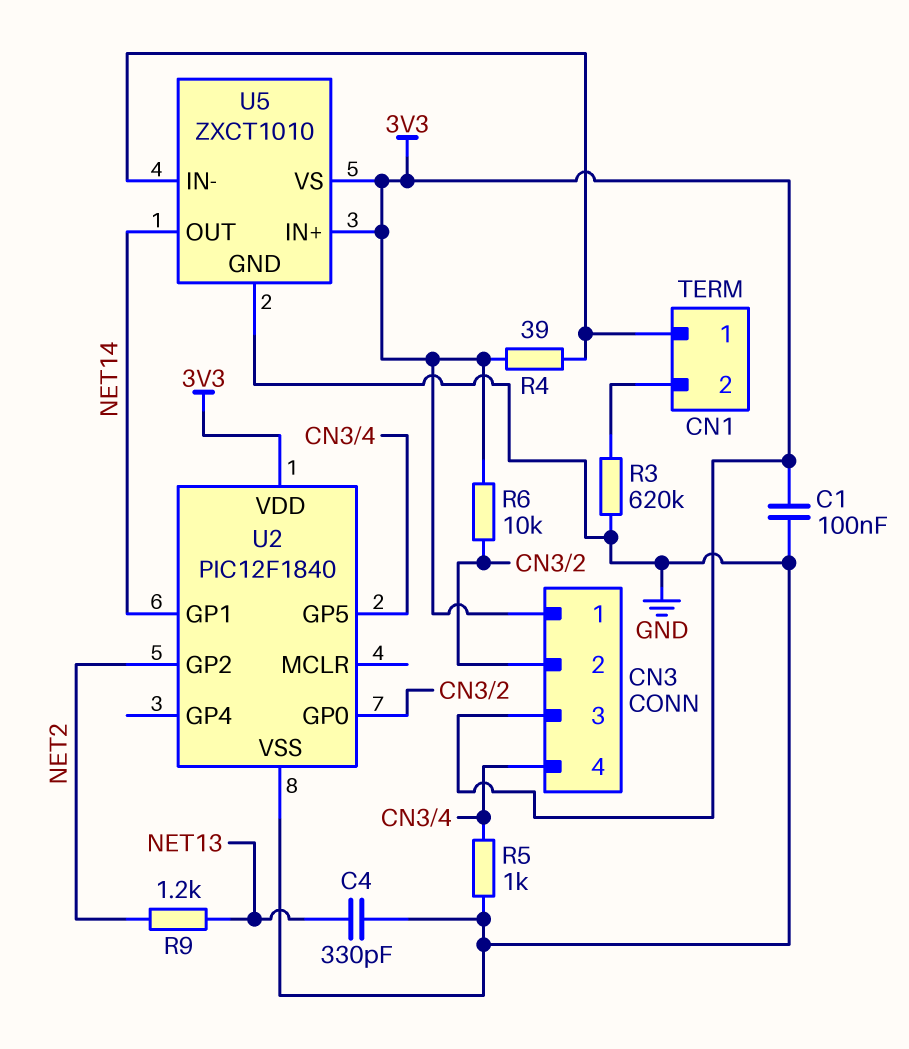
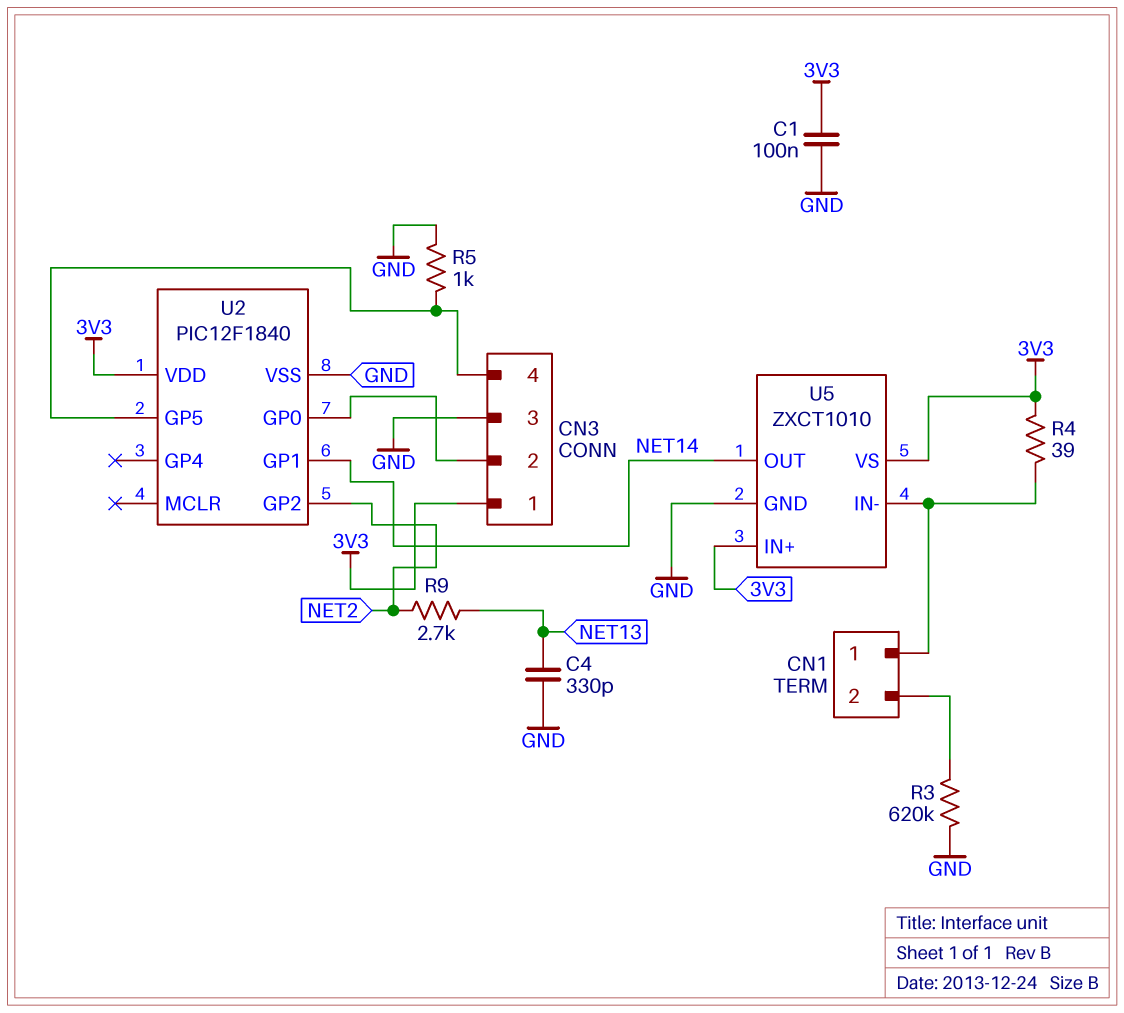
CN3 pin 3: 3V3 -> GND
R6: 10k (3V3, CN3/2) -> none
R9: 1.2k (NET2, NET13) -> 2.7k (NET2, NET13)

